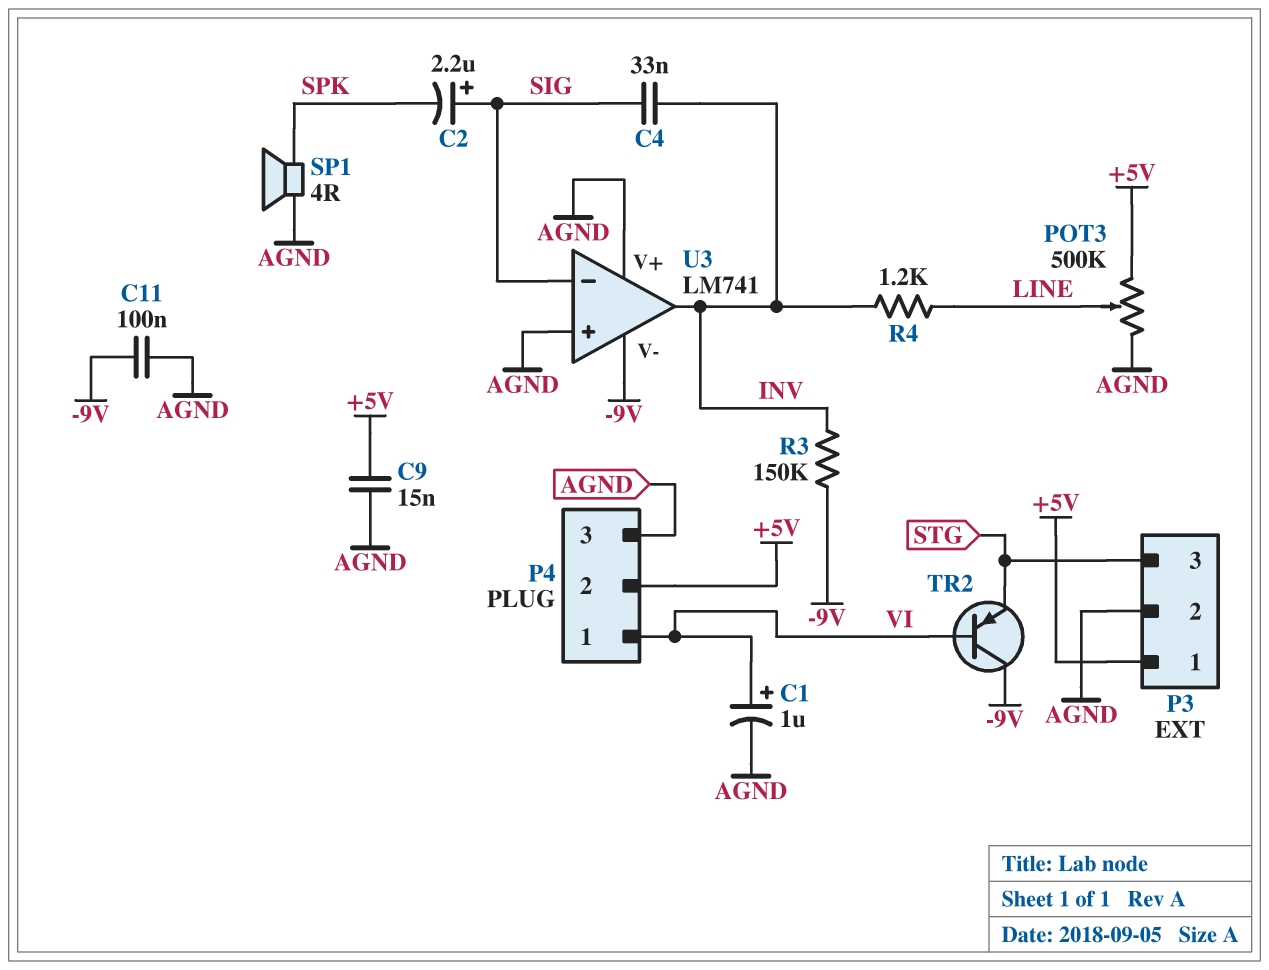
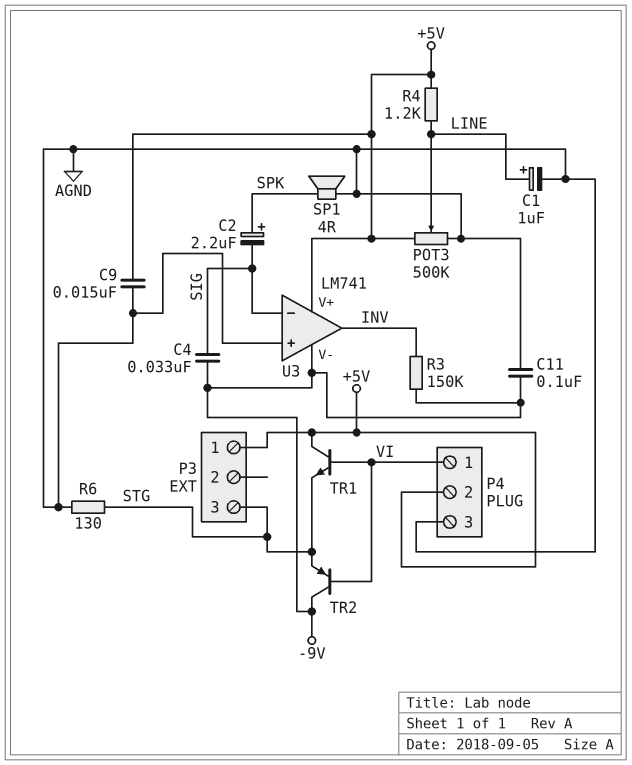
C1: 1uF (plus VI, minus AGND) -> 1uF (plus LINE, minus AGND)
C2: 2.2uF (plus SIG, minus SPK) -> 2.2uF (plus SPK, minus SIG)
C4: 33nF (INV, SIG) -> 33nF (-9V, SIG)
P3 pin 2: AGND -> none
R4: 1.2k (INV, LINE) -> 1.2k (+5V, LINE)
R6: none -> 130 (AGND, STG)
TR1: none -> NPN (B VI, C +5V, E STG)
U3 pin V+: AGND -> +5V

